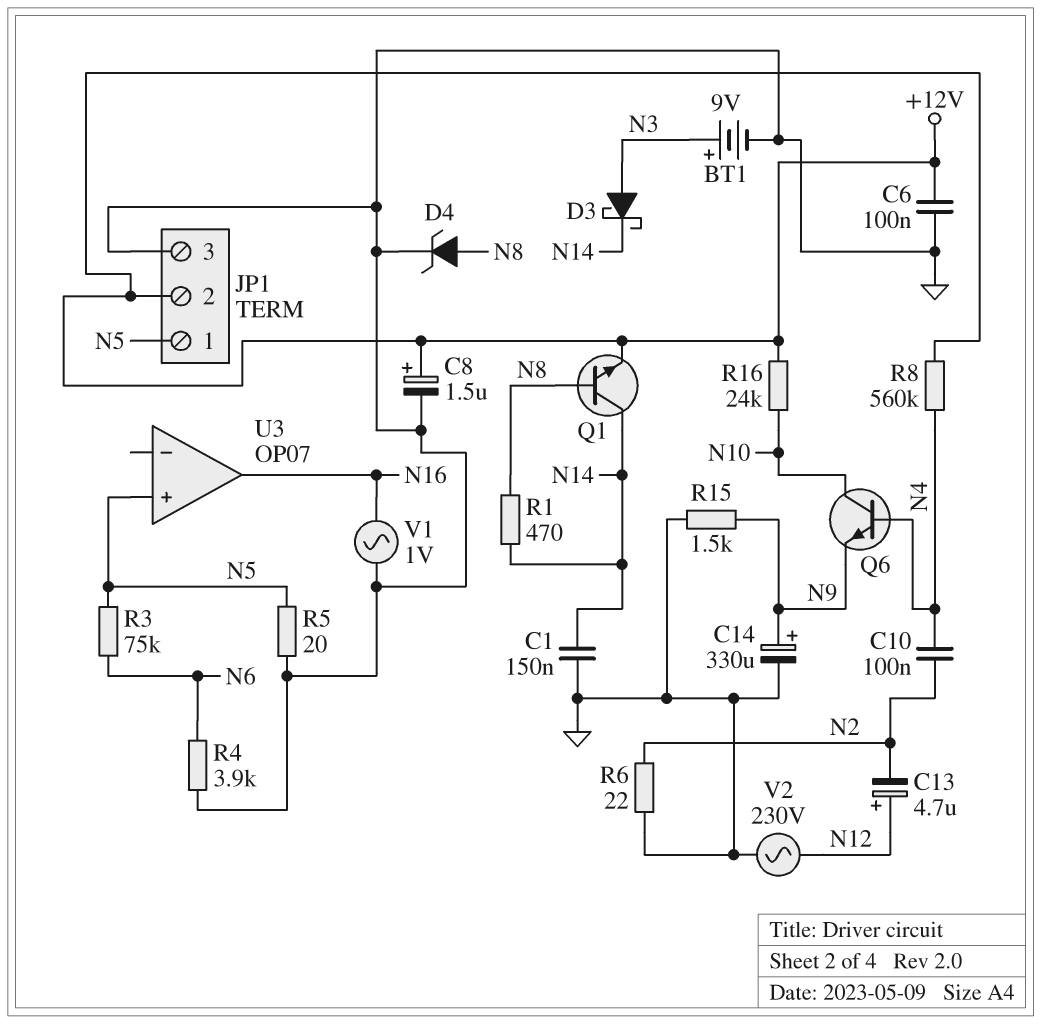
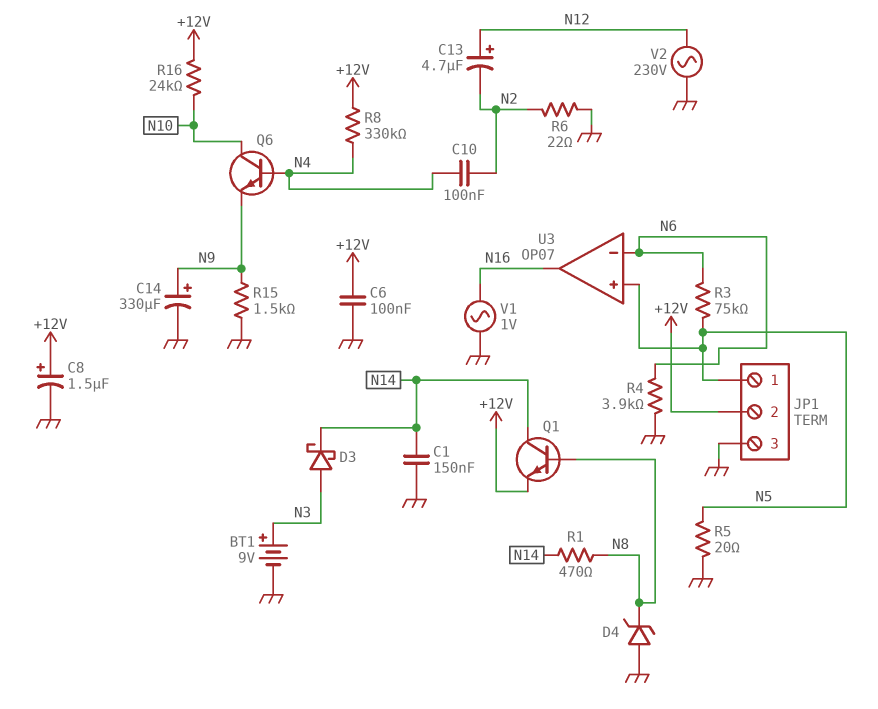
D4: zener (A N8, K GND) -> zener (A GND, K N8)
R8: 560k (+12V, N4) -> 330k (+12V, N4)
U3 pin in-: none -> N6

